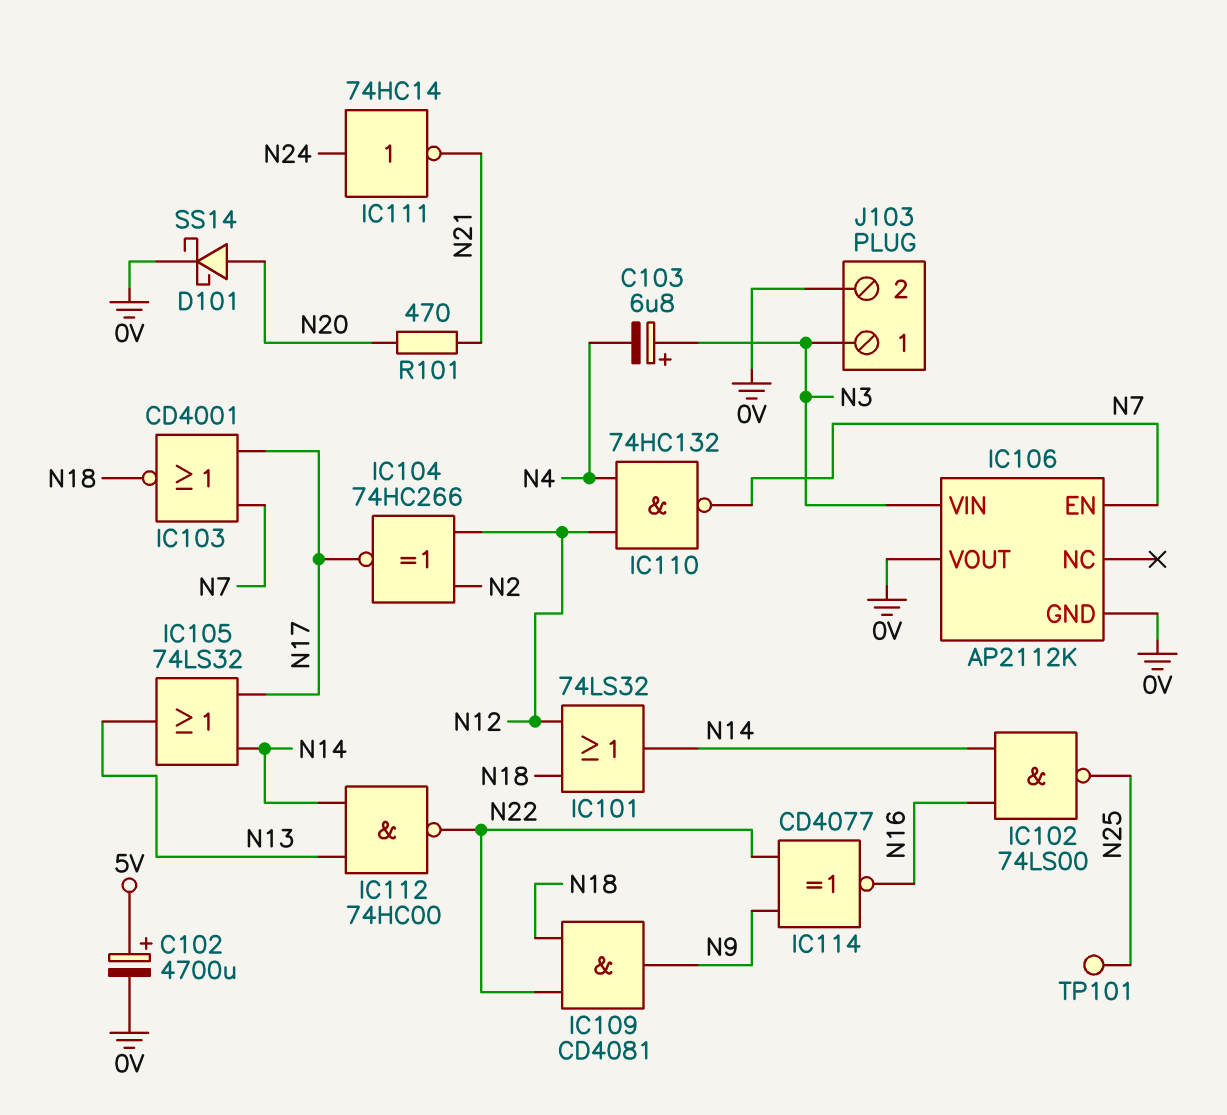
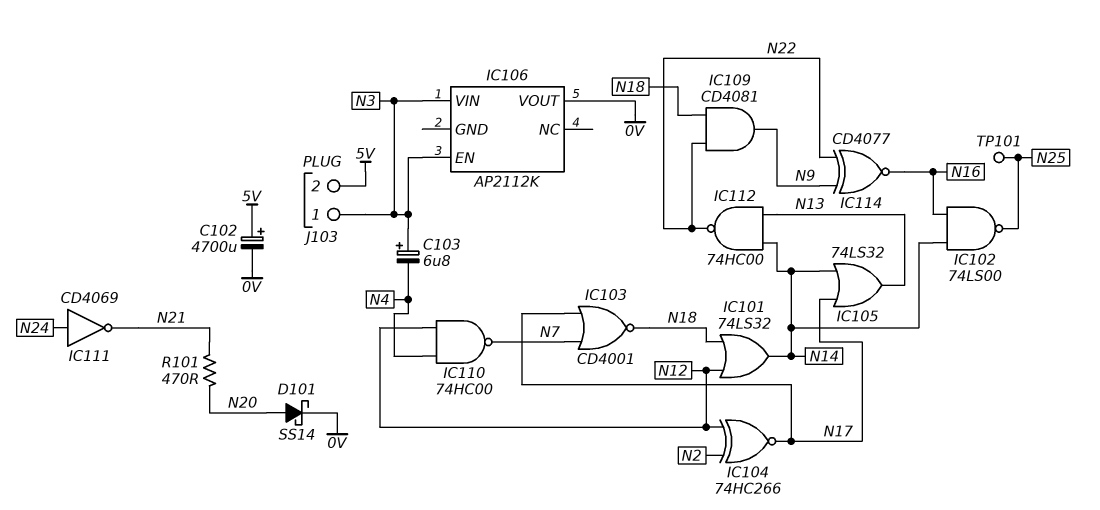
IC106 pin EN: N7 -> N3
IC106 pin GND: 0V -> none
IC110: NAND 74HC132 (in N4, in N12, out N7) -> NAND 74HC00 (in N4, in N12, out N7)
IC111: NOT 74HC14 (in N24, out N21) -> NOT CD4069 (in N24, out N21)
J103 pin 2: 0V -> 5V

